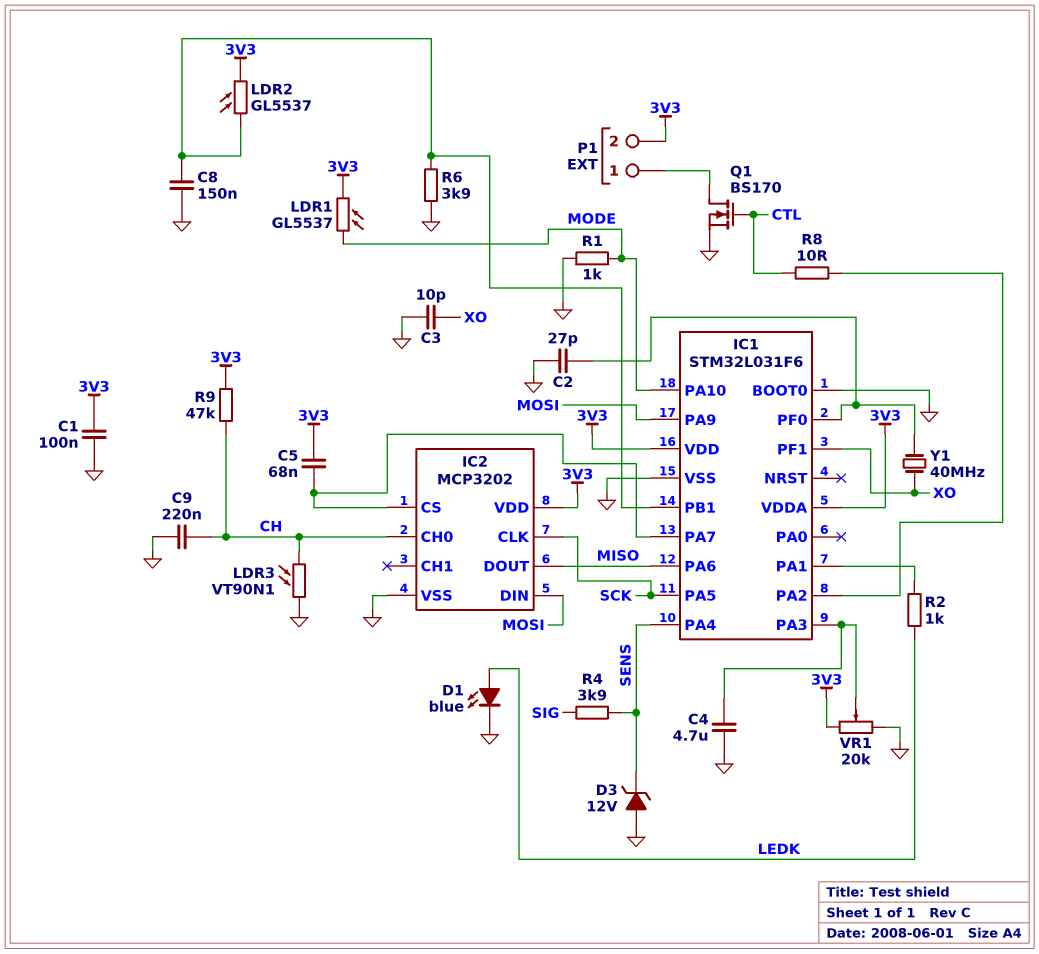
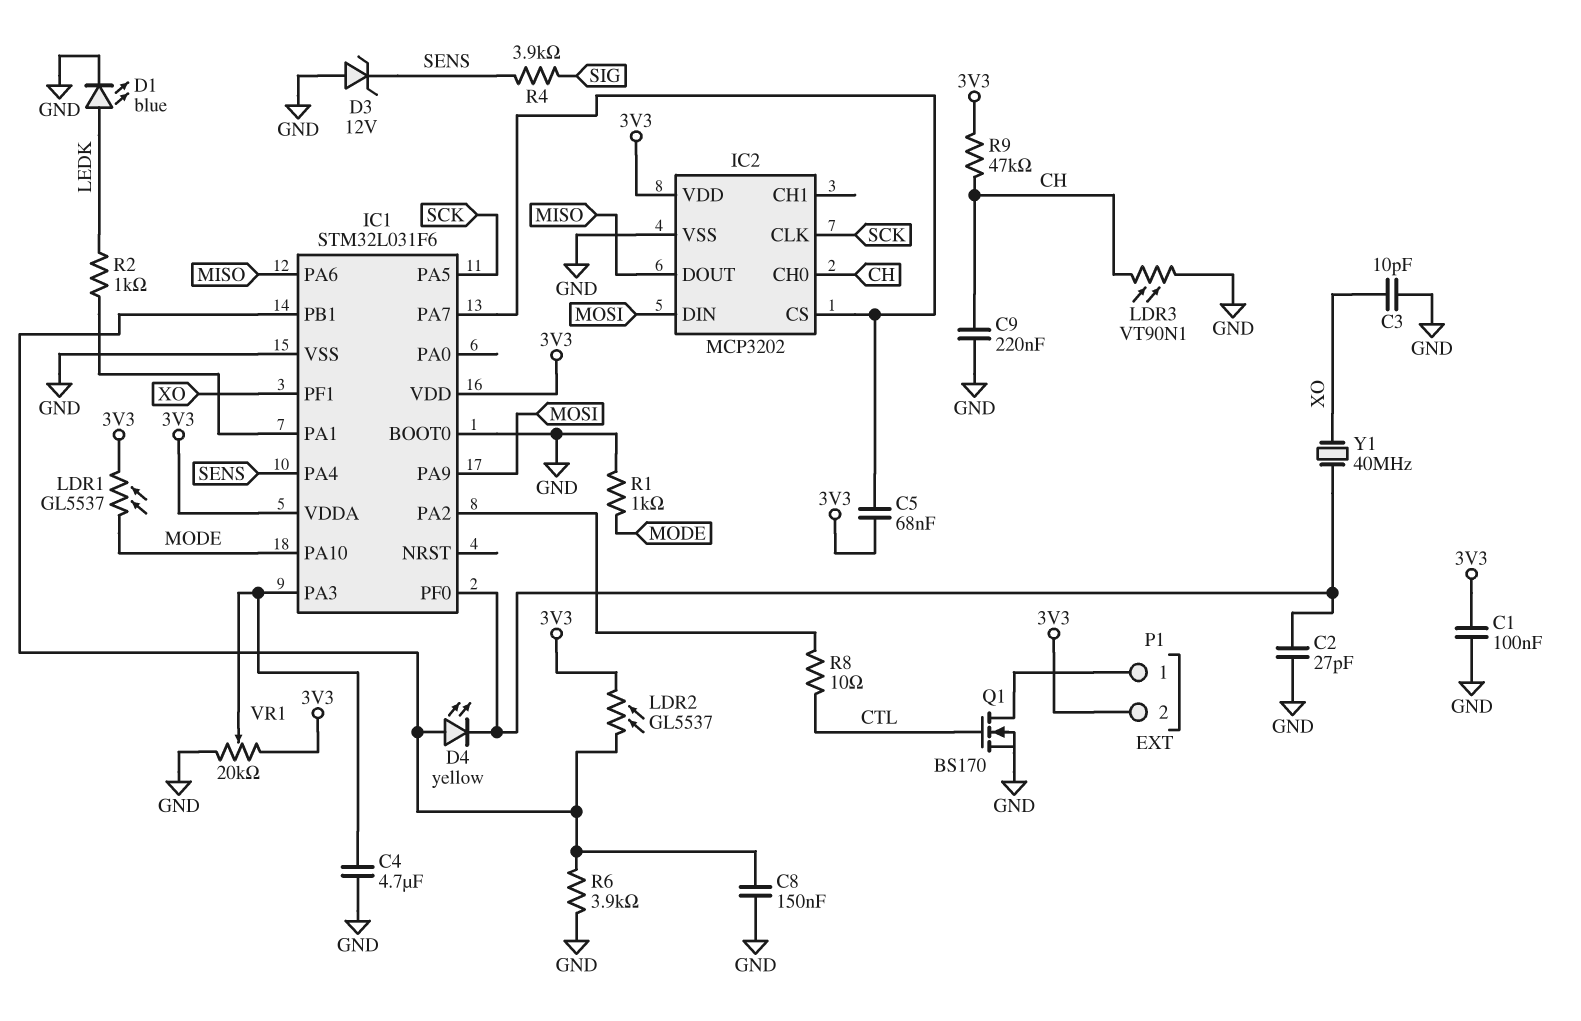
D4: none -> LED yellow (A IC1/PB1, K IC1/PF0)

